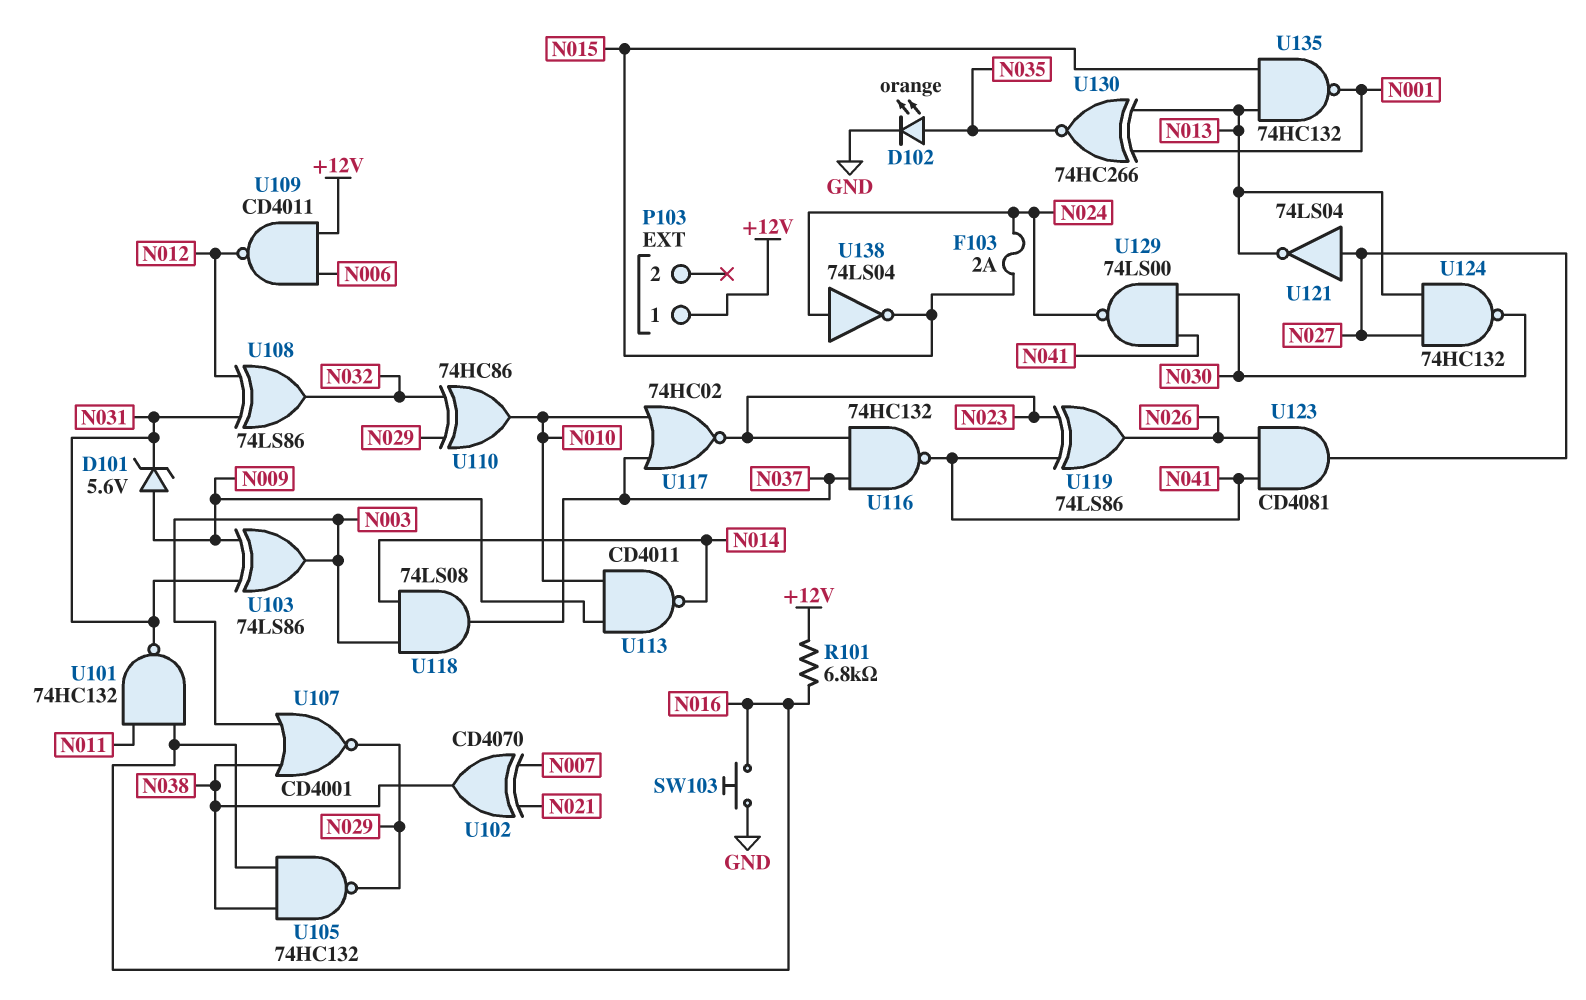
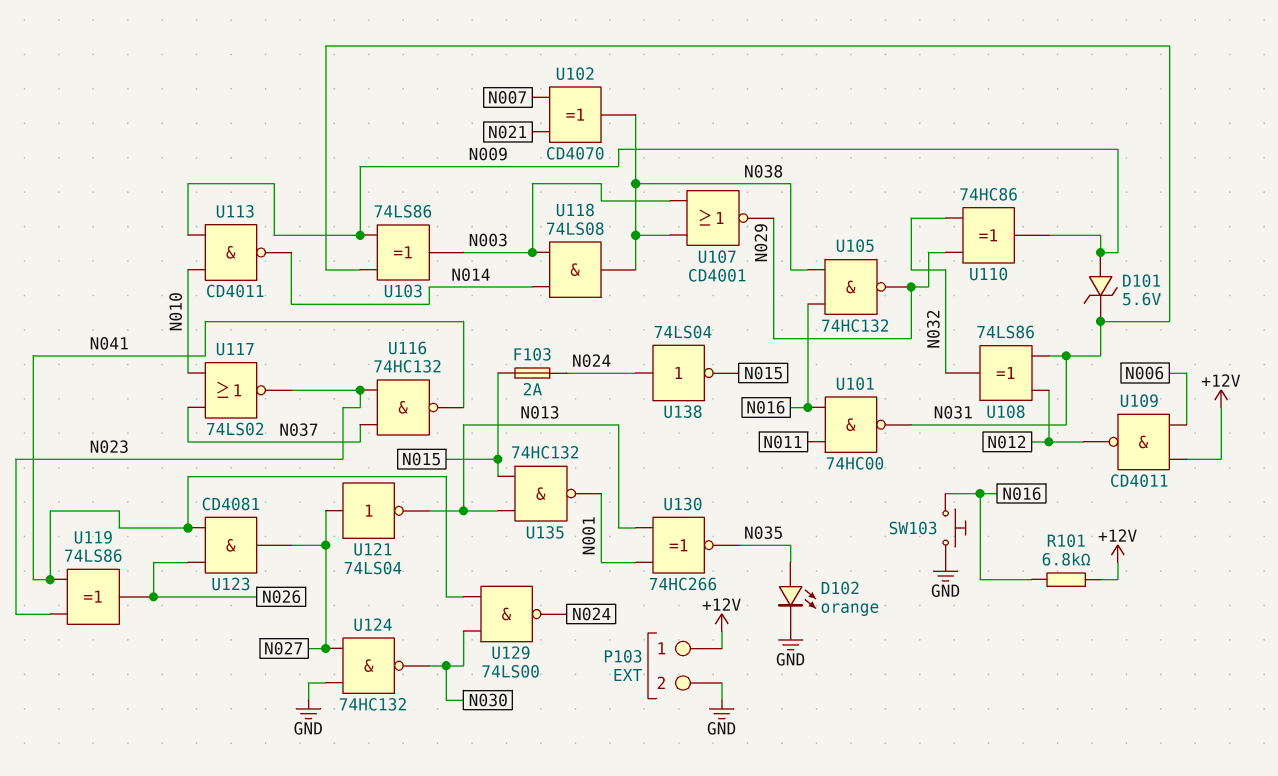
P103 pin 2: none -> GND
U101: NAND 74HC132 (in N011, in N016, out N031) -> NAND 74HC00 (in N011, in N016, out N031)
U110: XOR 74HC86 (in N029, in N032, out N010) -> XOR 74HC86 (in N029, in N032, out N009)
U117: NOR 74HC02 (in N010, in N037, out N023) -> NOR 74LS02 (in N010, in N037, out N023)
U118: AND 74LS08 (in N003, in N014, out N037) -> AND 74LS08 (in N003, in N014, out N038)
U124: NAND 74HC132 (in N013, in N027, out N030) -> NAND 74HC132 (in GND, in N027, out N030)

